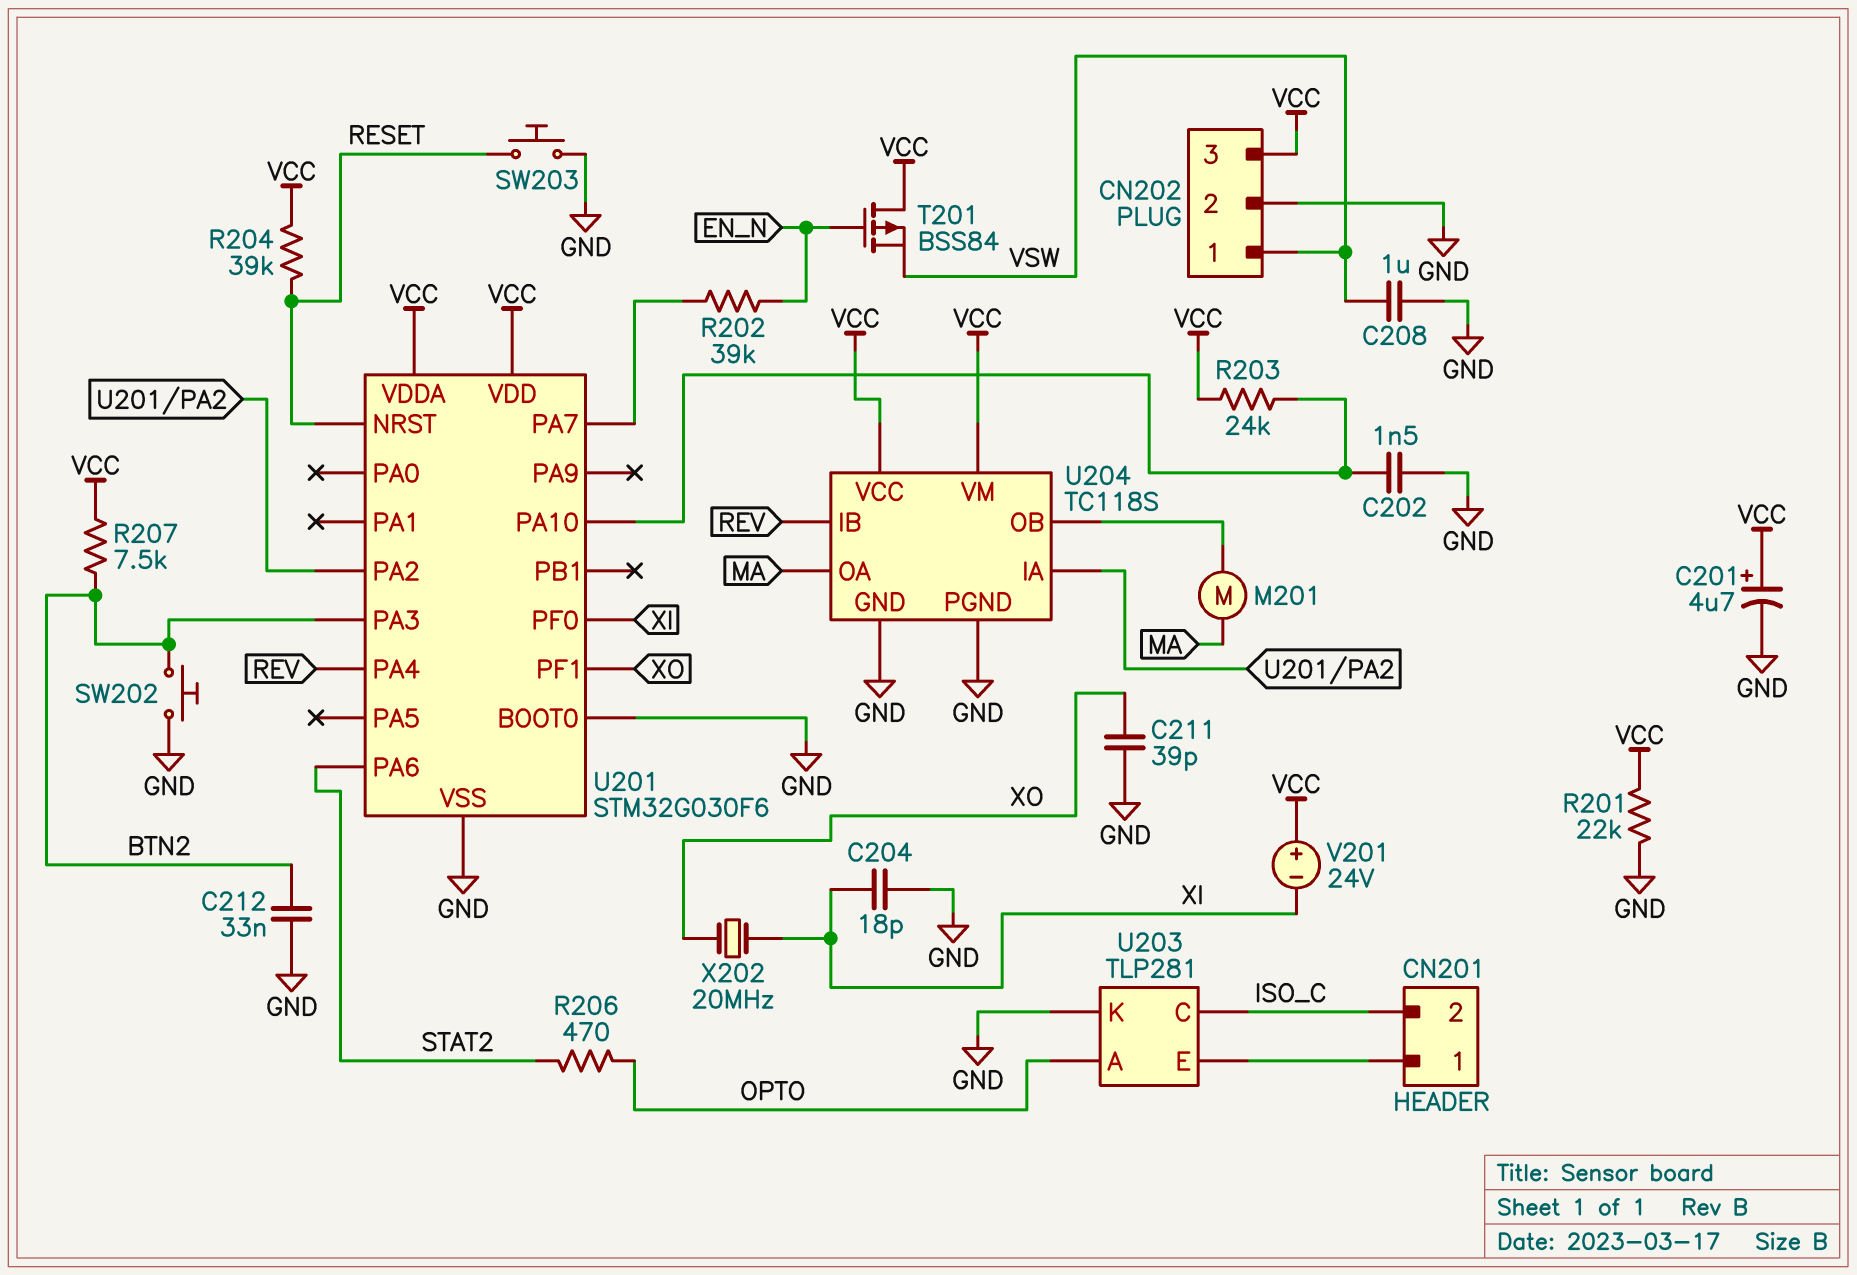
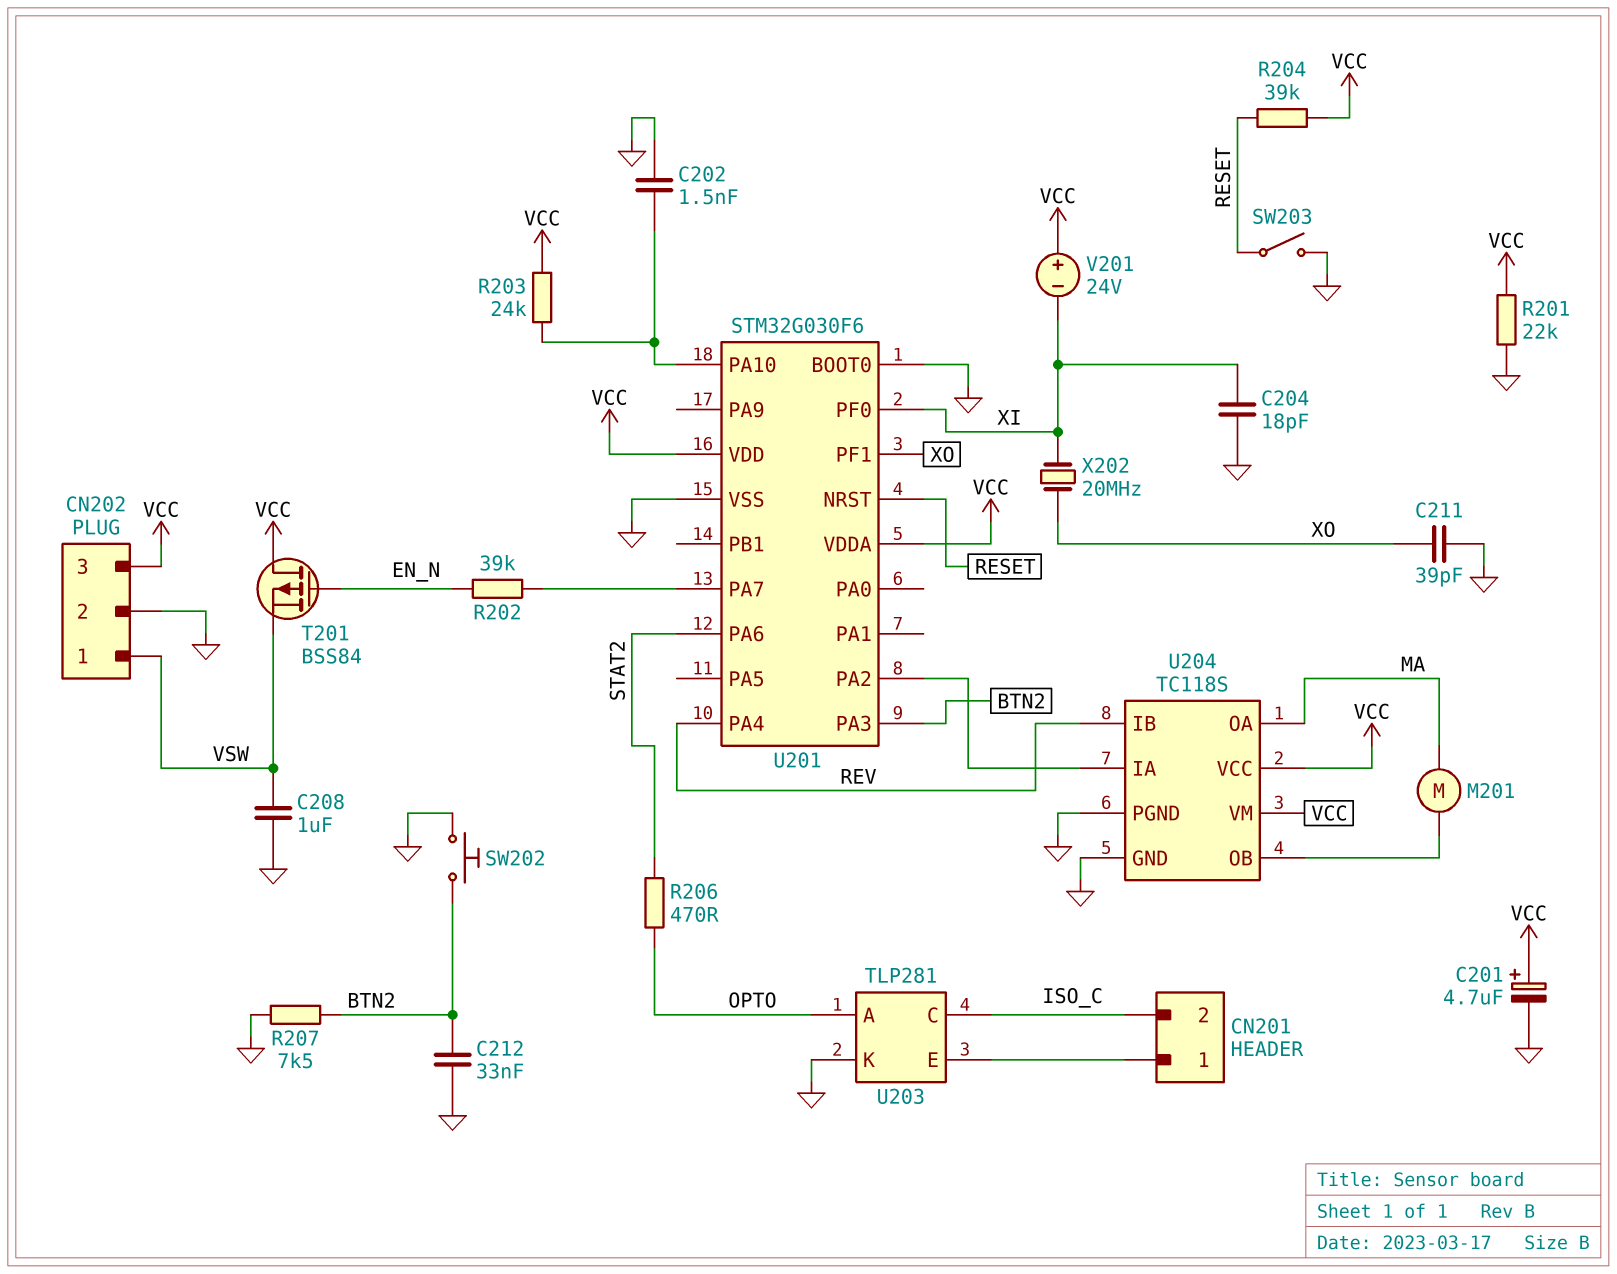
R207: 7.5k (BTN2, VCC) -> 7.5k (BTN2, GND)
SW203: button (GND, RESET) -> switch (GND, RESET)

